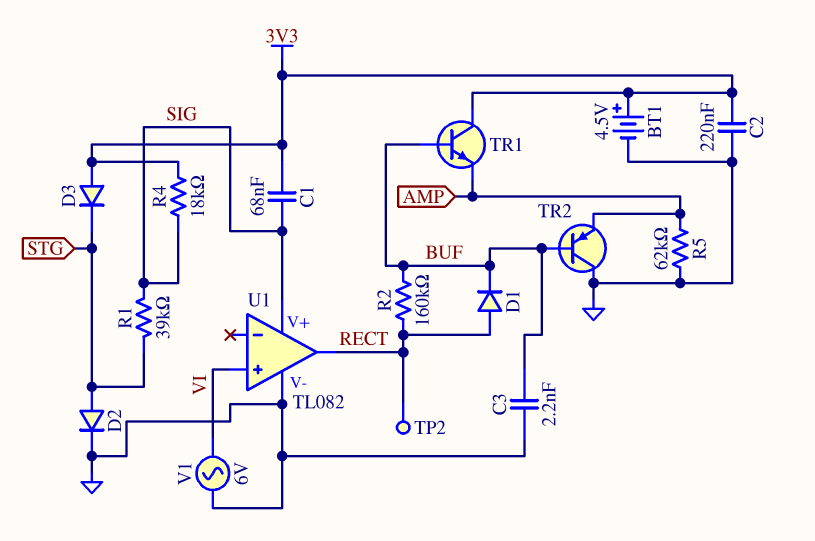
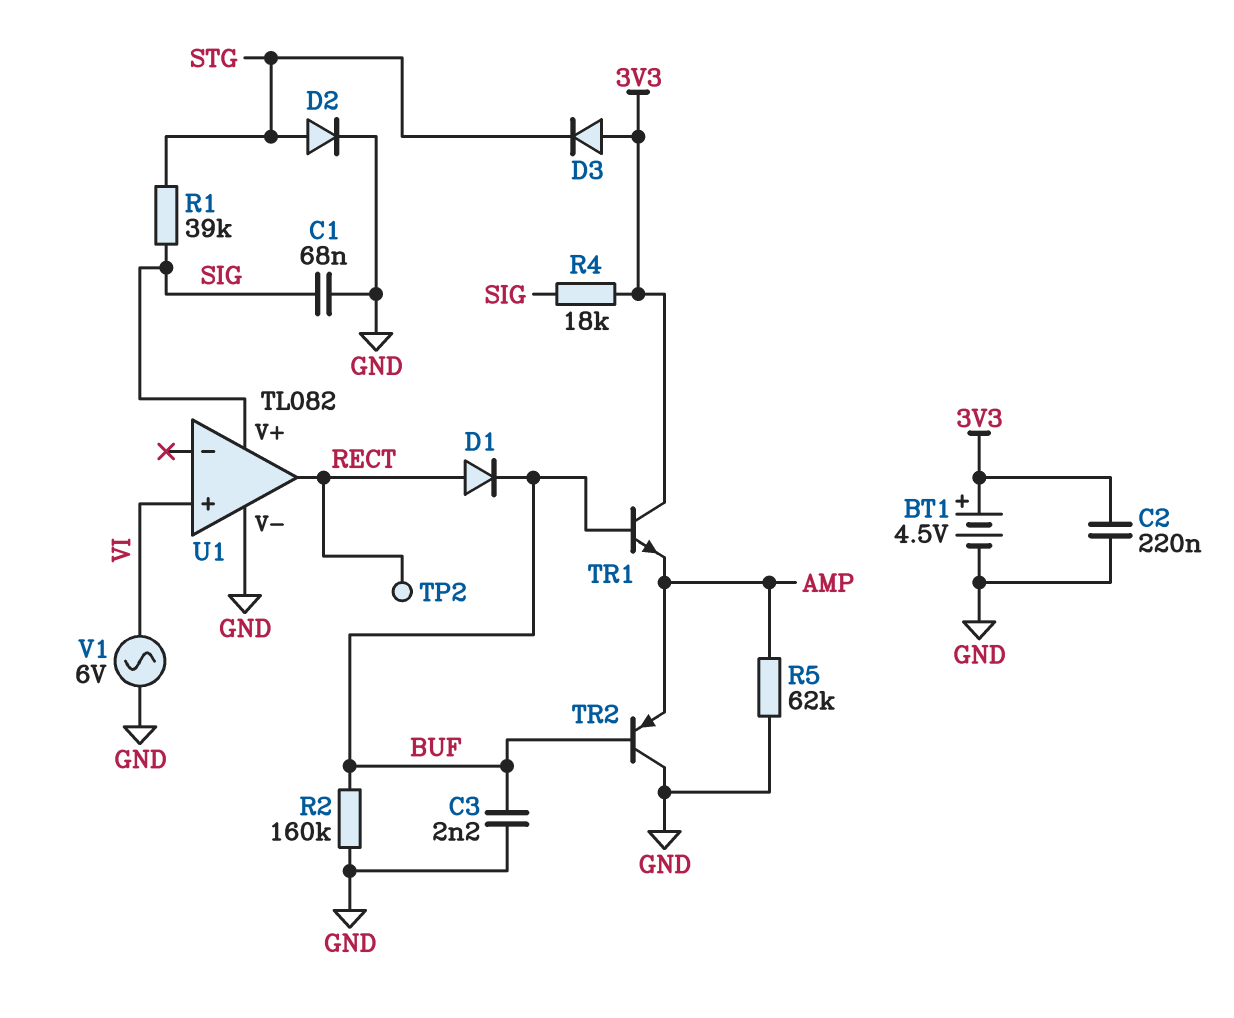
C1: 68nF (3V3, SIG) -> 68nF (GND, SIG)
R2: 160k (BUF, RECT) -> 160k (BUF, GND)

